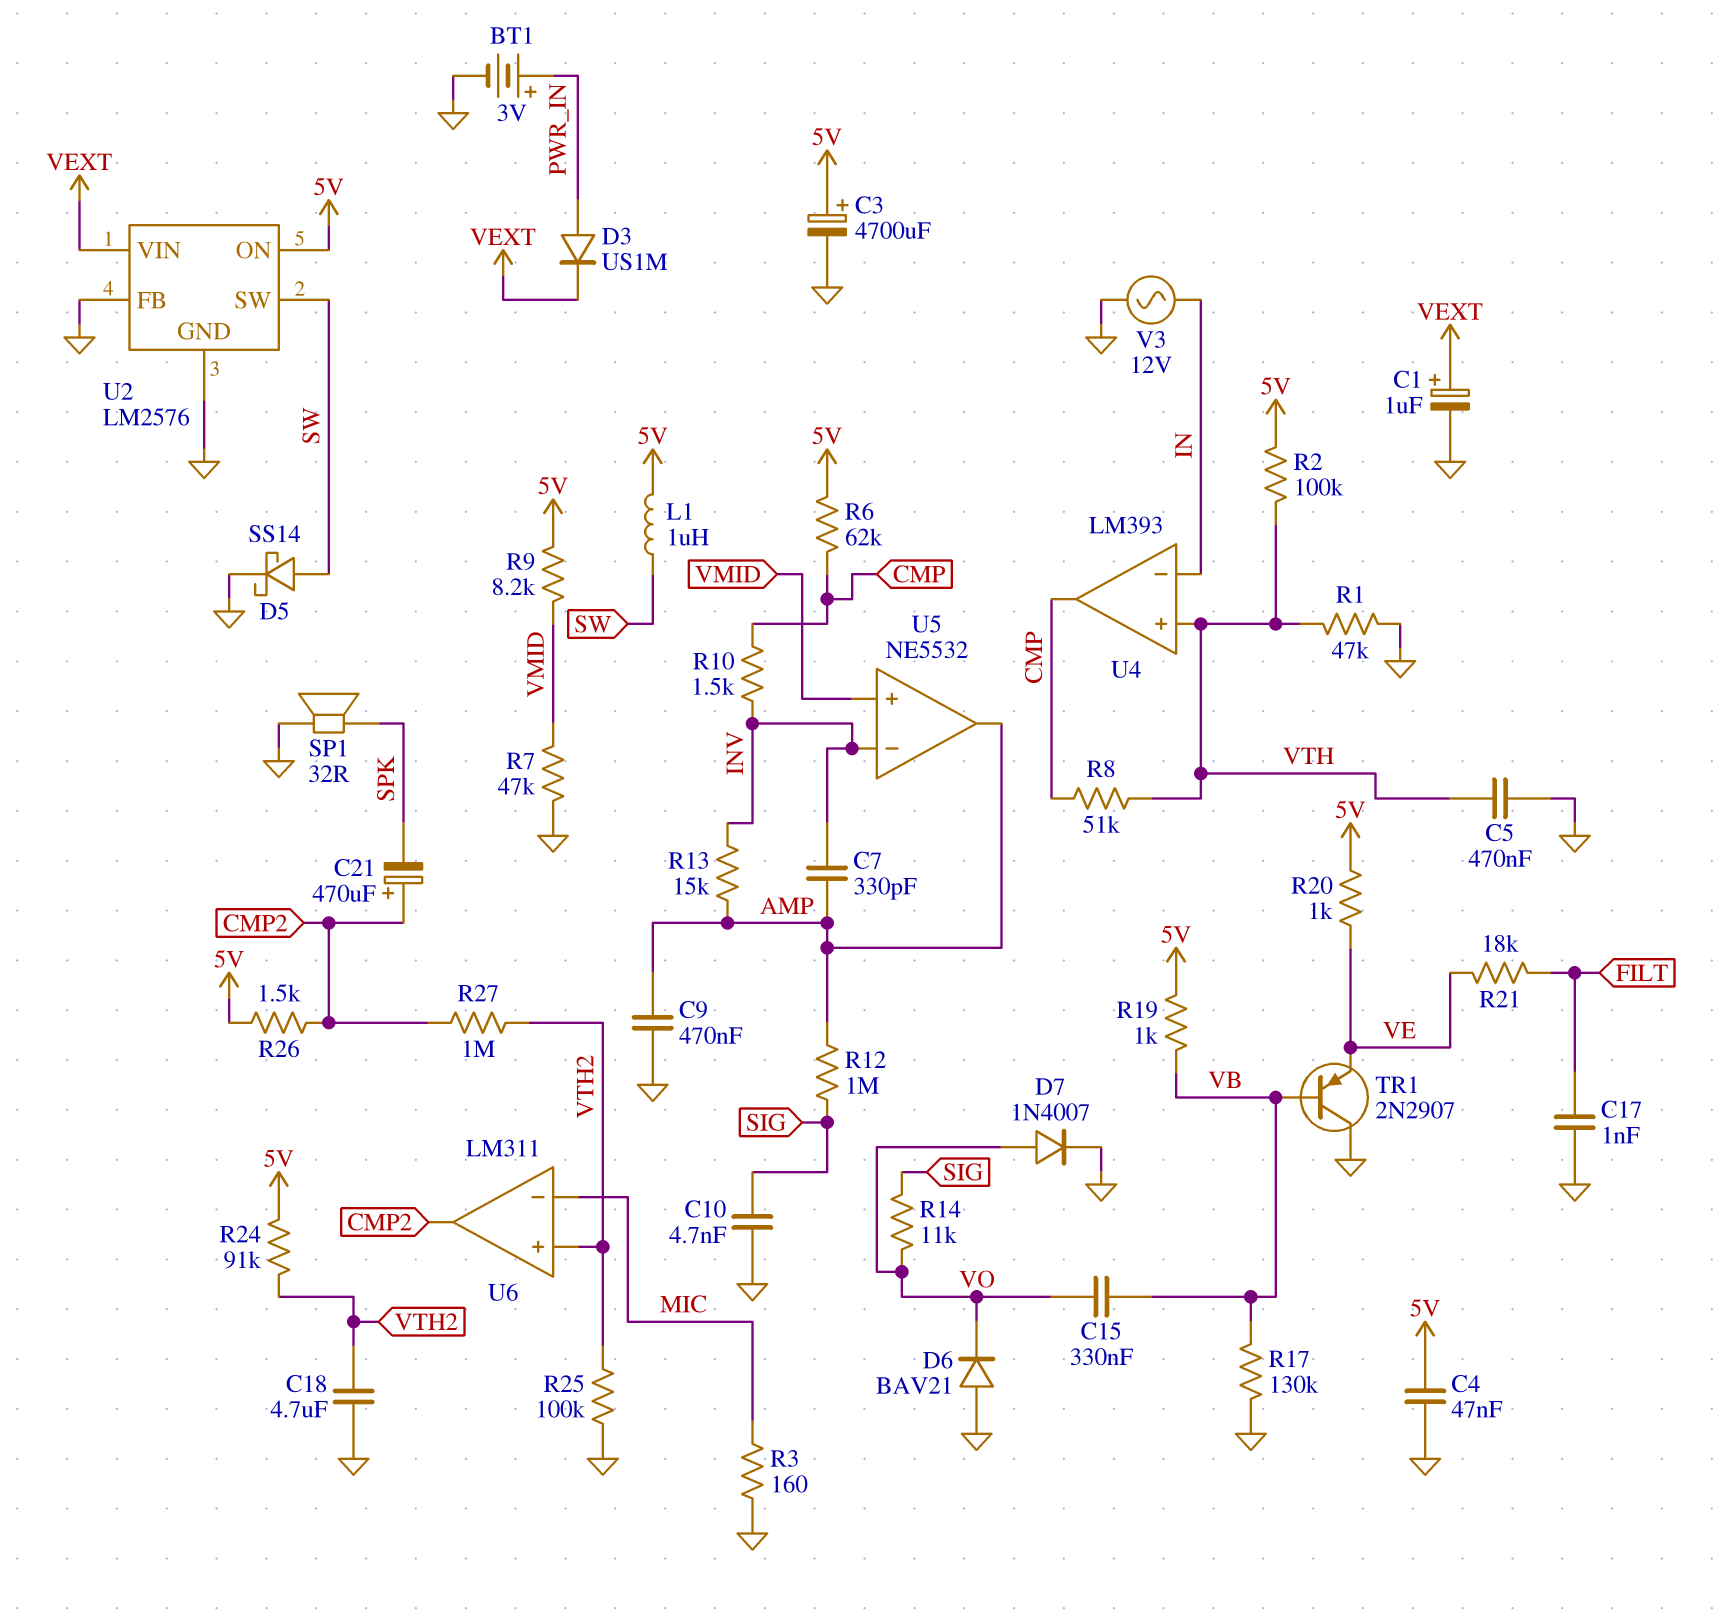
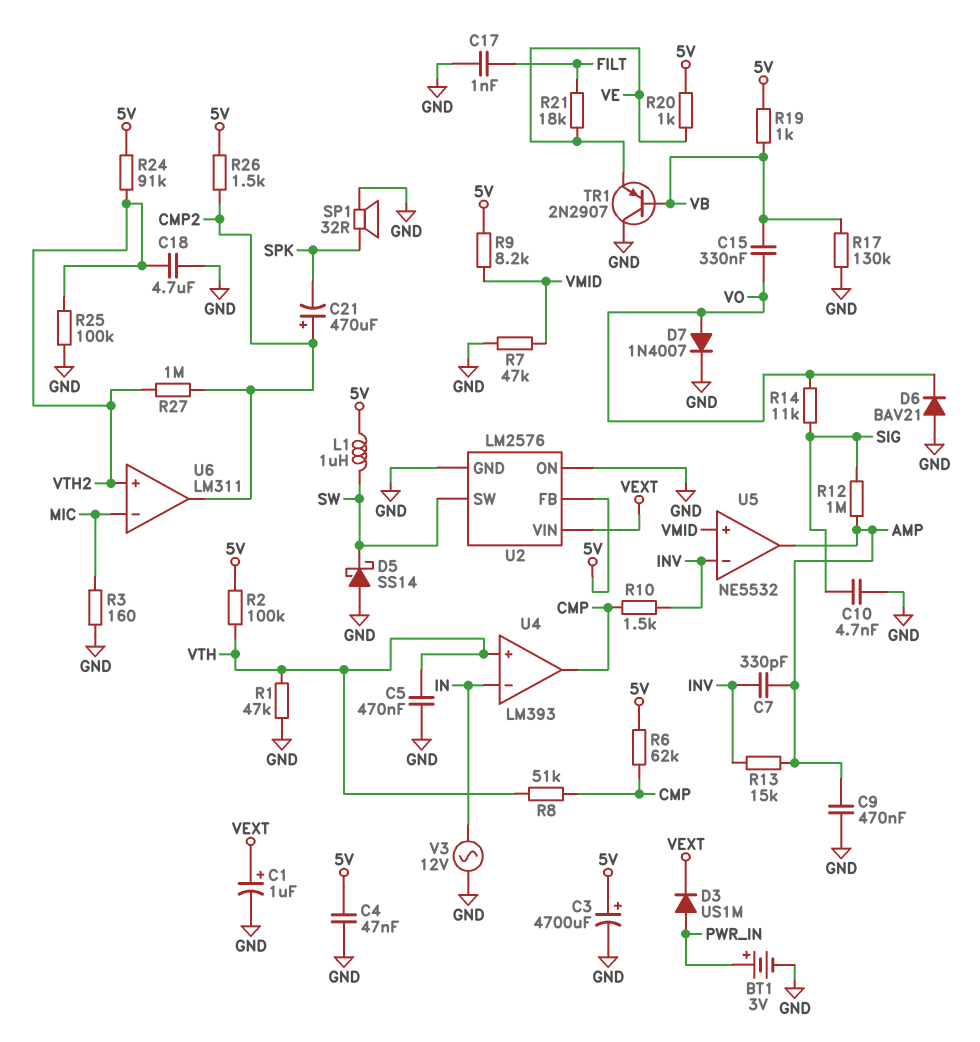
D5: schottky SS14 (A SW, K GND) -> schottky SS14 (A GND, K SW)
U2 pin FB: GND -> 5V
U2 pin ON: 5V -> GND

